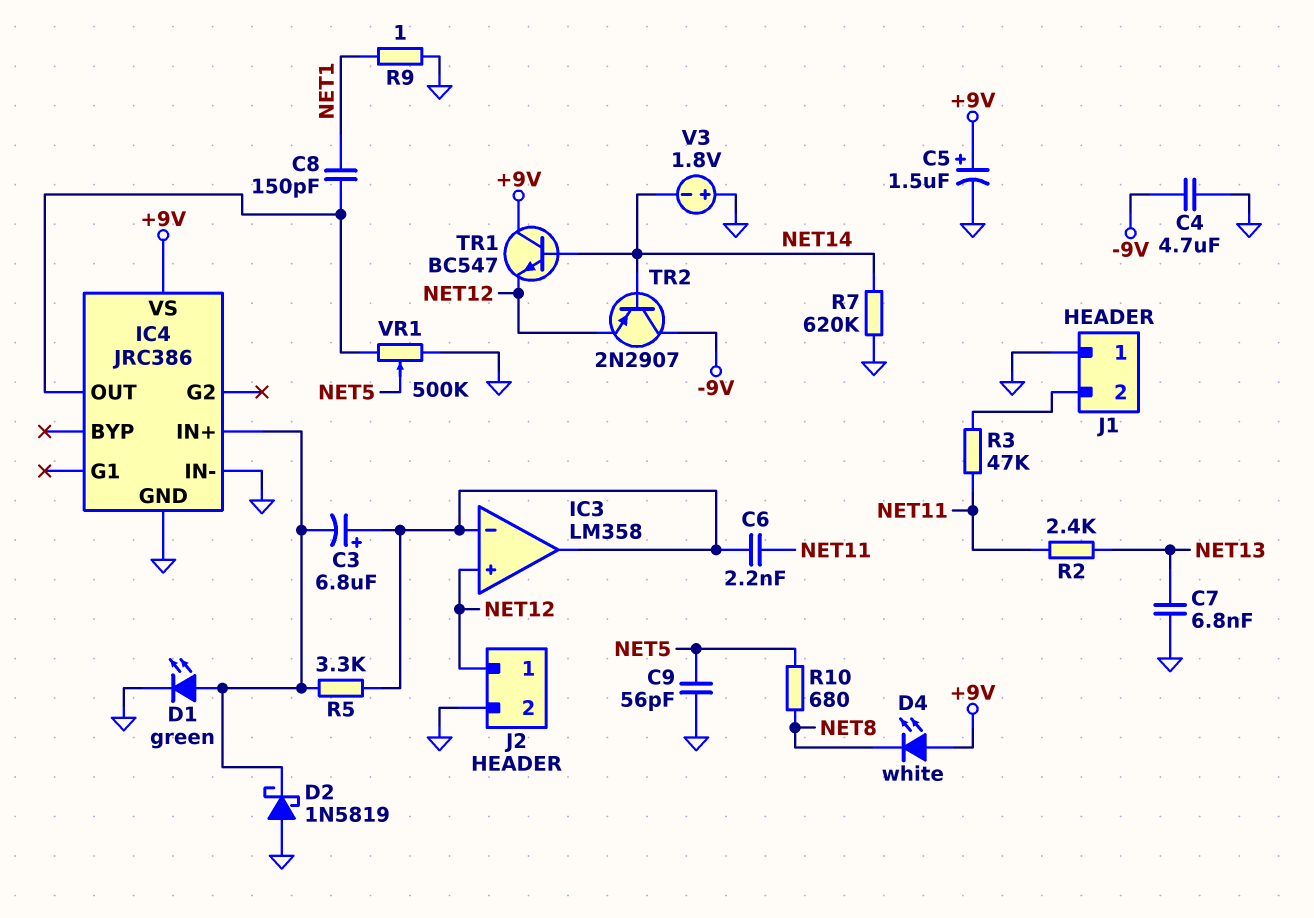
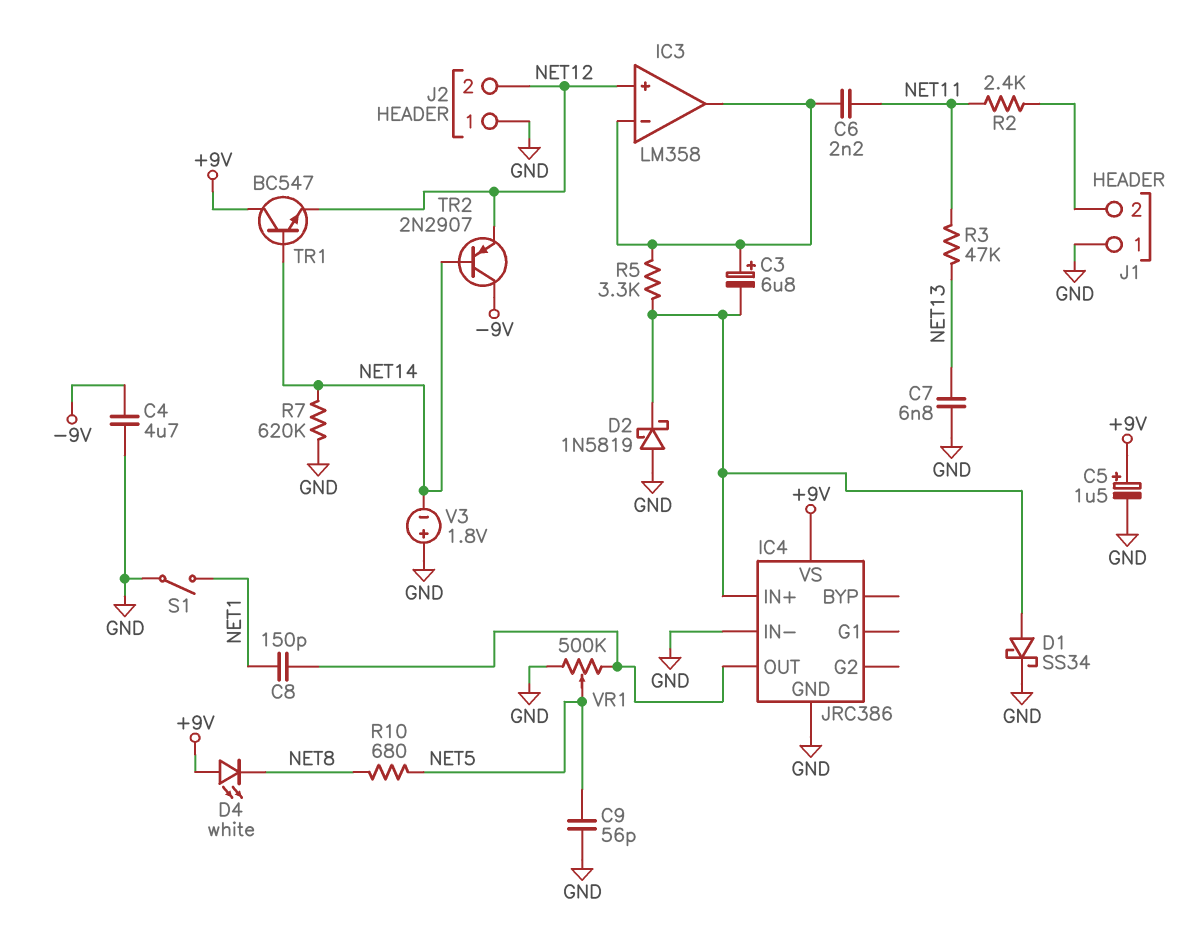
D1: LED green (A IC4/IN+, K GND) -> schottky SS34 (A IC4/IN+, K GND)
J2 pin 1: NET12 -> GND
J2 pin 2: GND -> NET12
R2: 2.4k (NET11, NET13) -> 2.4k (J1/2, NET11)
R3: 47k (J1/2, NET11) -> 47k (NET11, NET13)
R9: 1 (GND, NET1) -> none
S1: none -> switch (GND, NET1)

